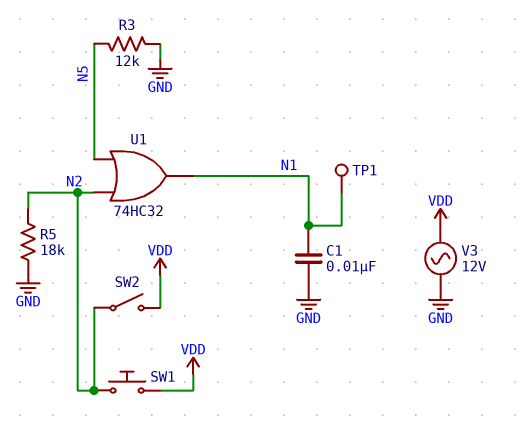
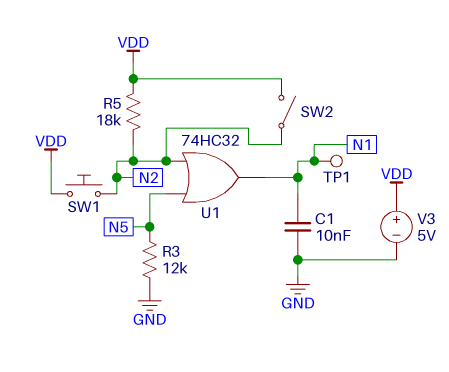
R5: 18k (GND, N2) -> 18k (N2, VDD)
V3: AC 12V (GND, VDD) -> 5V (plus VDD, minus GND)

